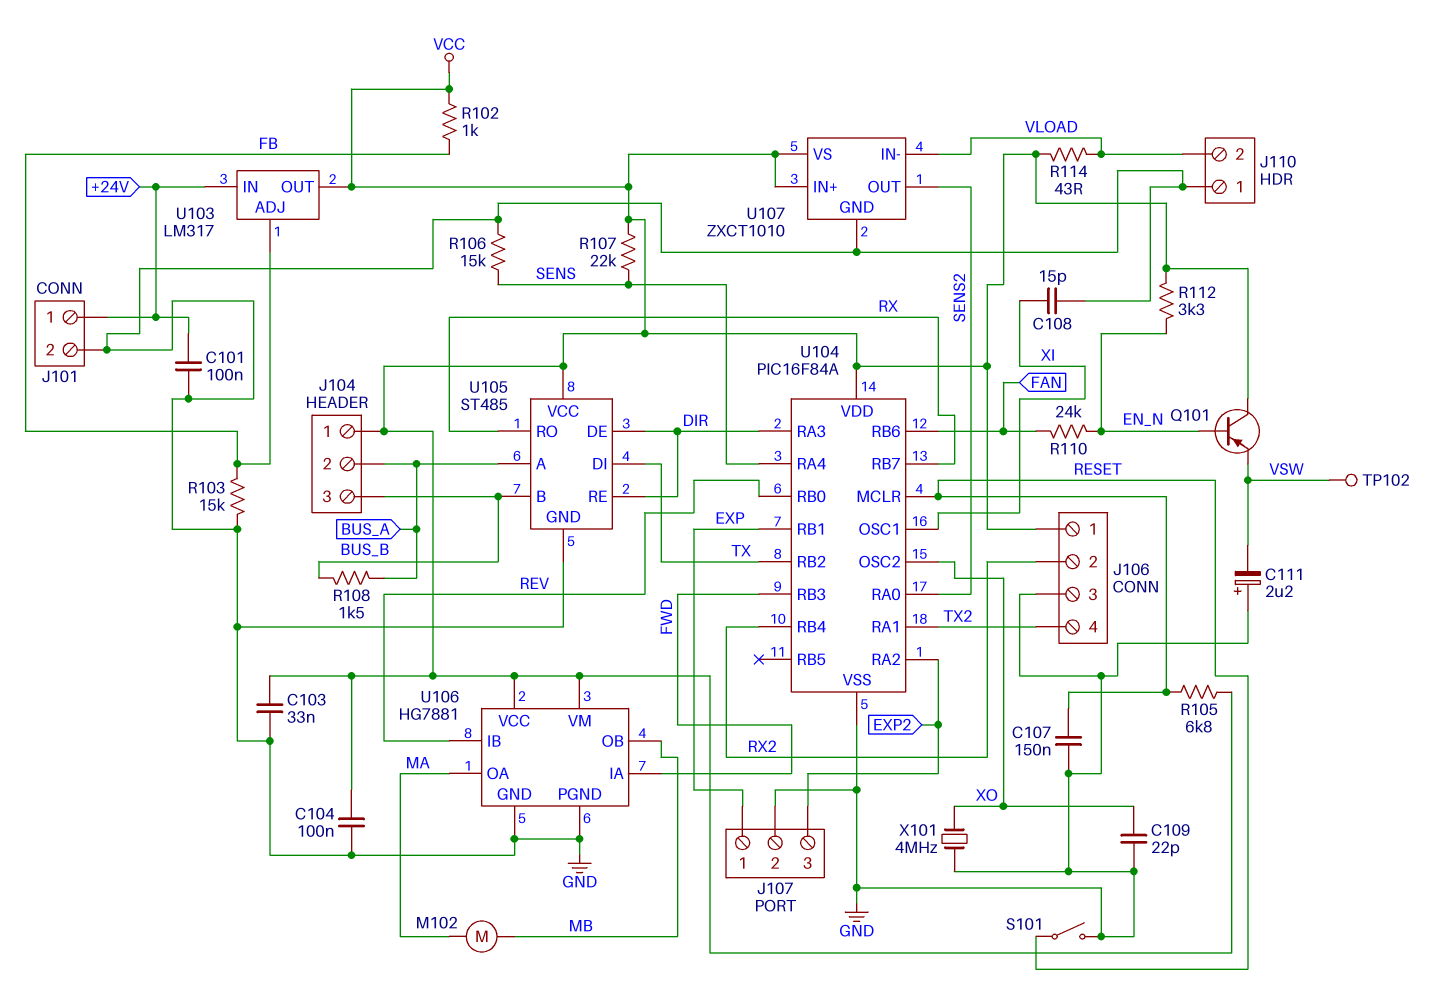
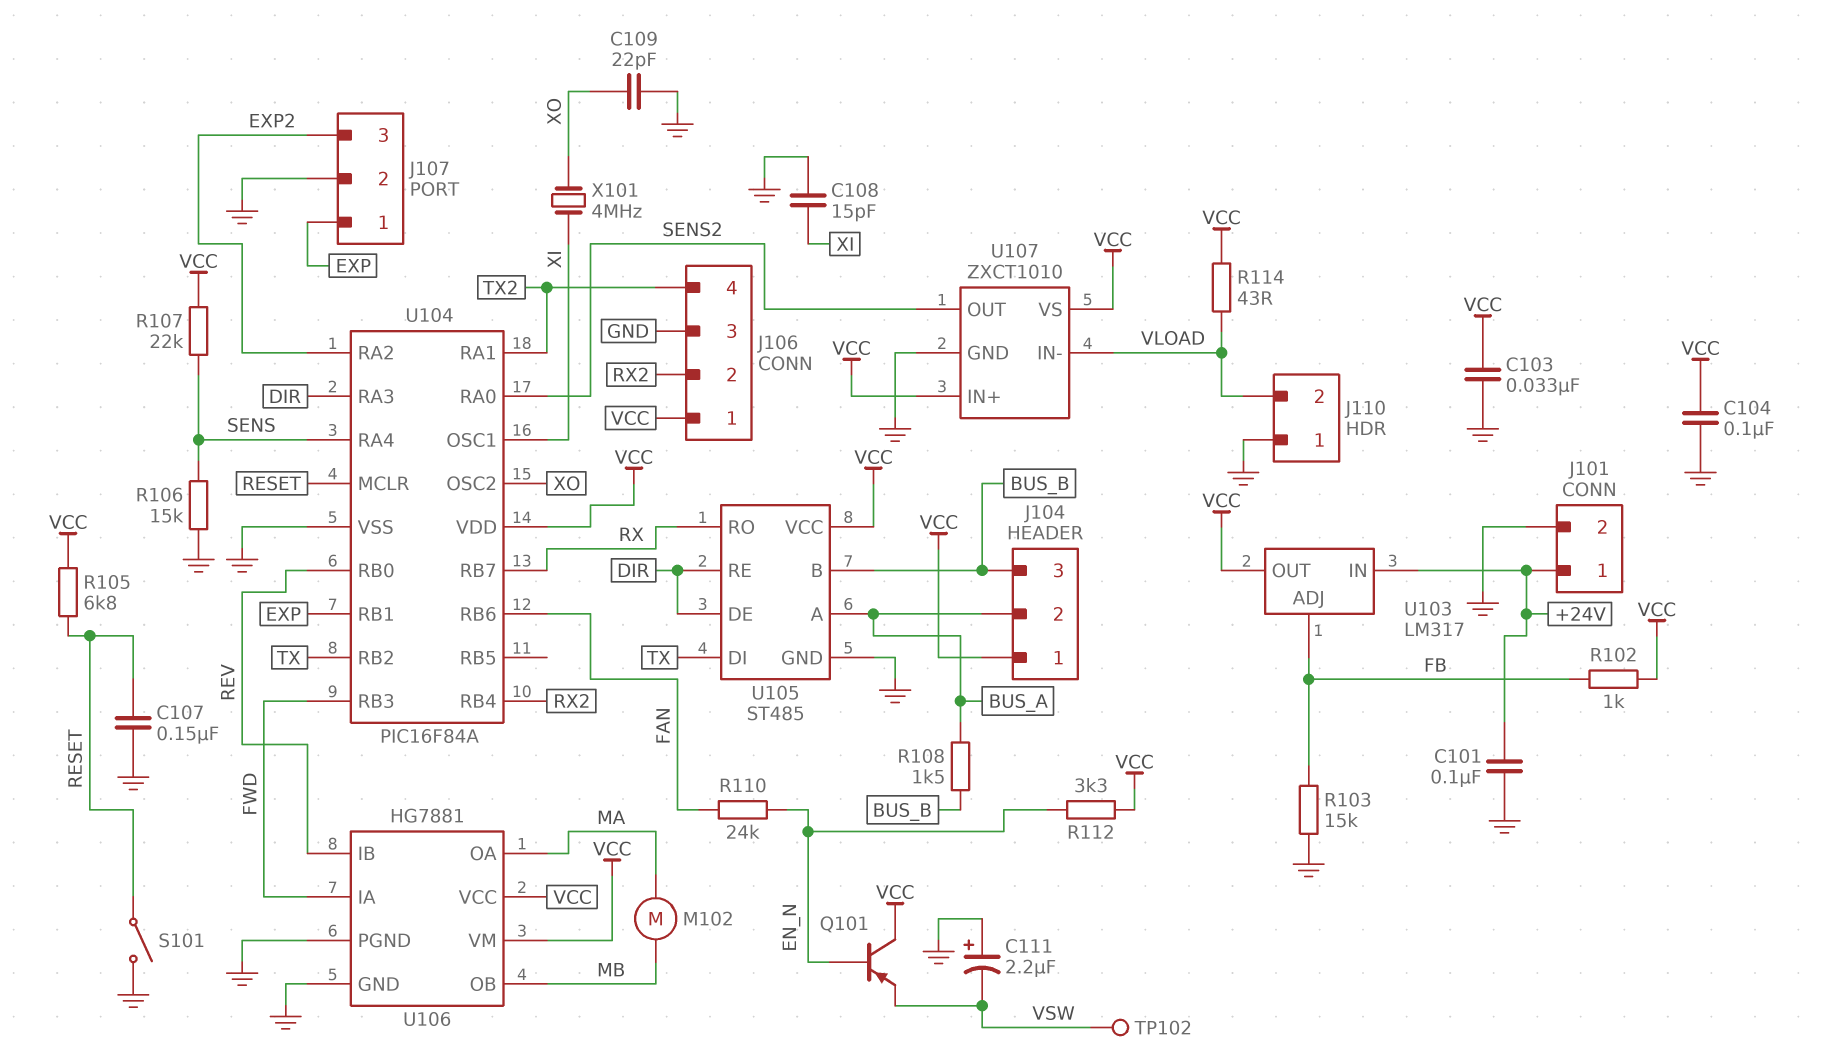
X101: 4MHz (GND, XO) -> 4MHz (XI, XO)

